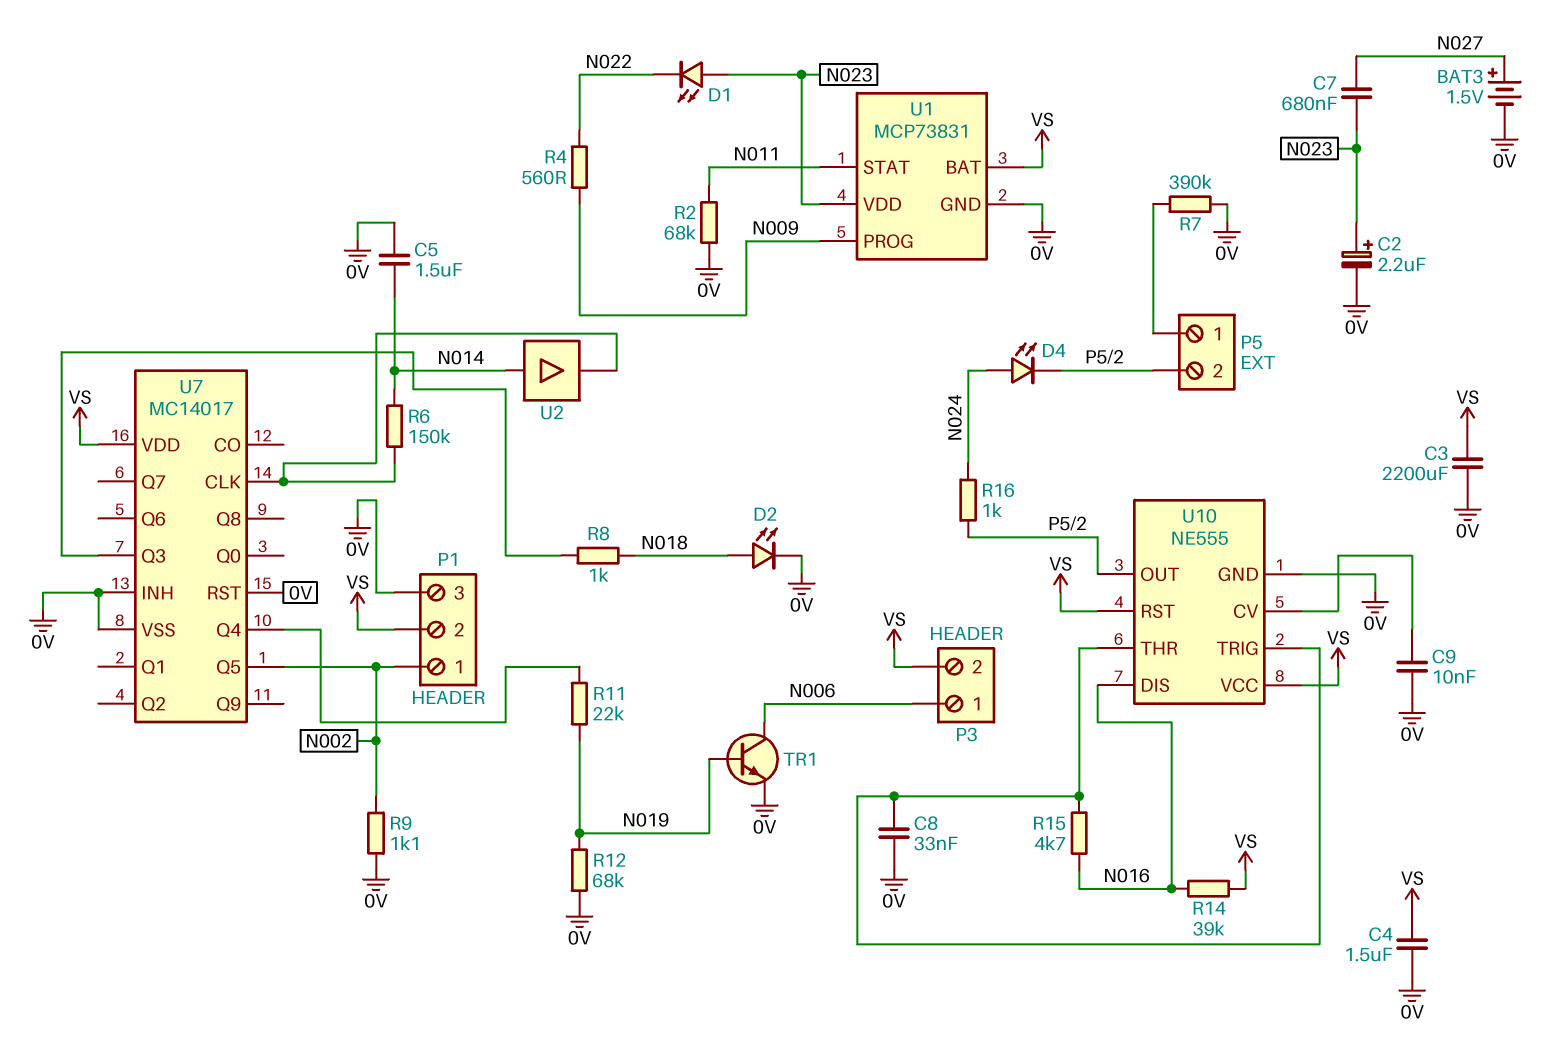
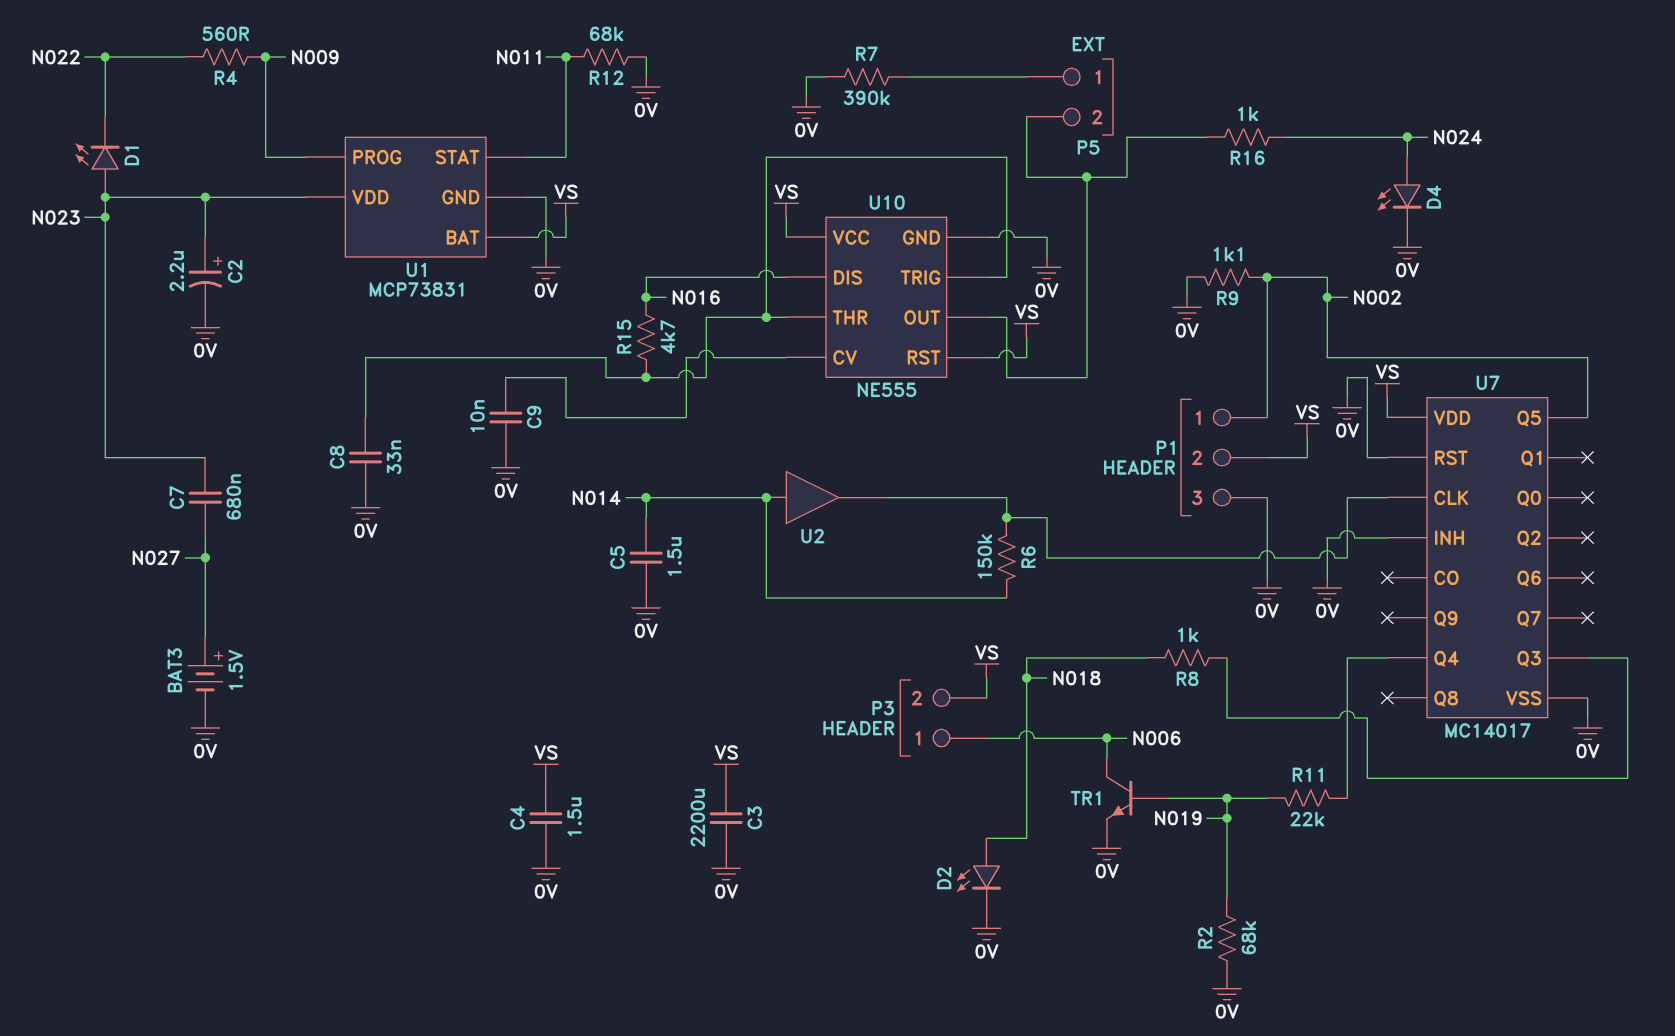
D4: LED (A N024, K P5/2) -> LED (A N024, K 0V)
R2: 68k (0V, N011) -> 68k (0V, N019)
R12: 68k (0V, N019) -> 68k (0V, N011)
R14: 39k (N016, VS) -> none

